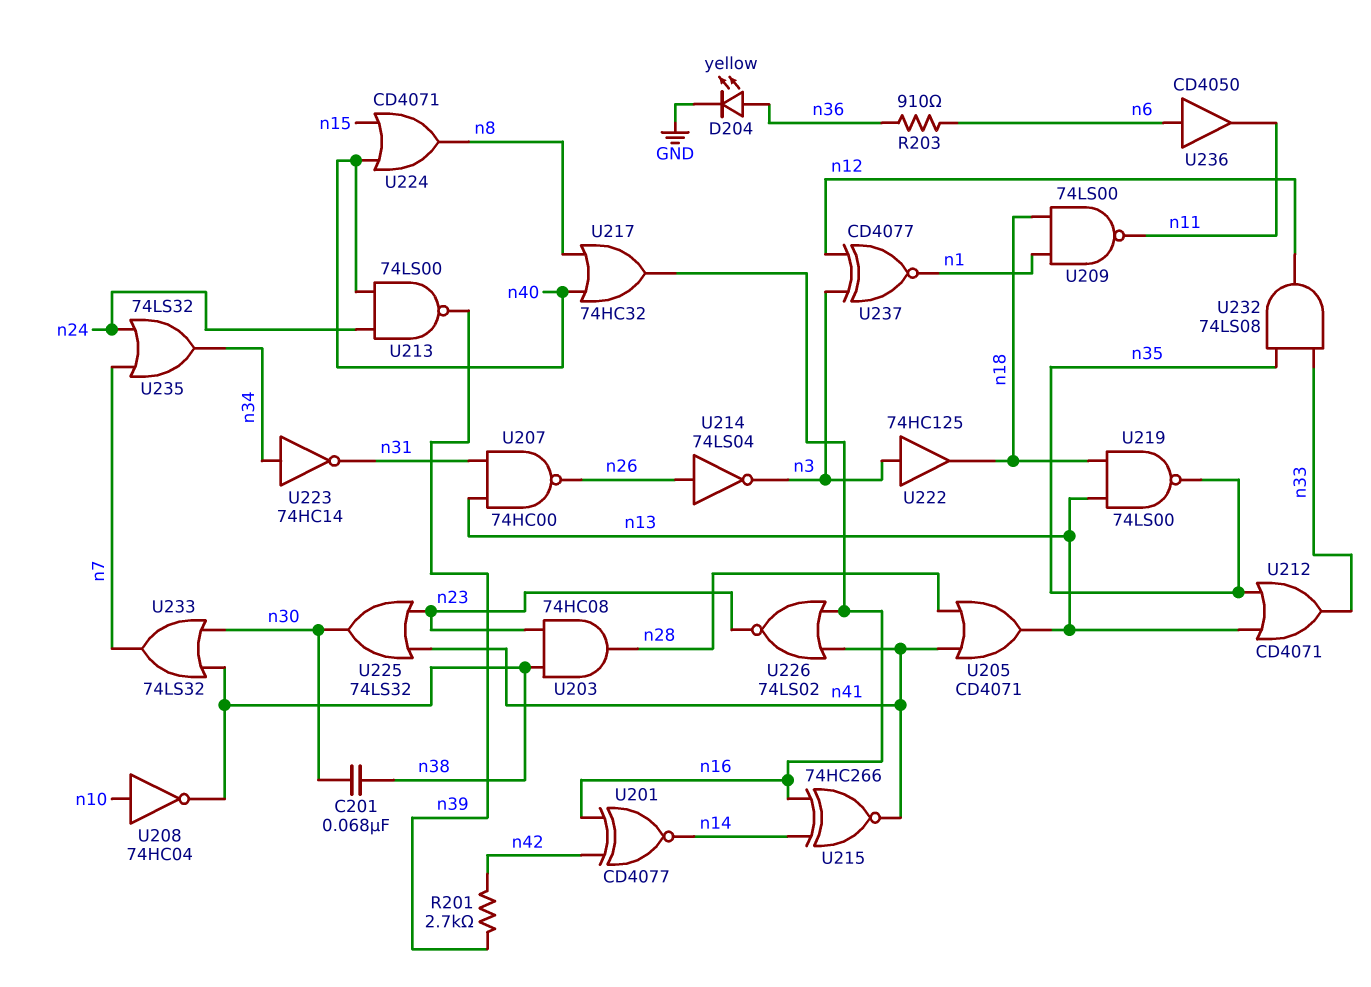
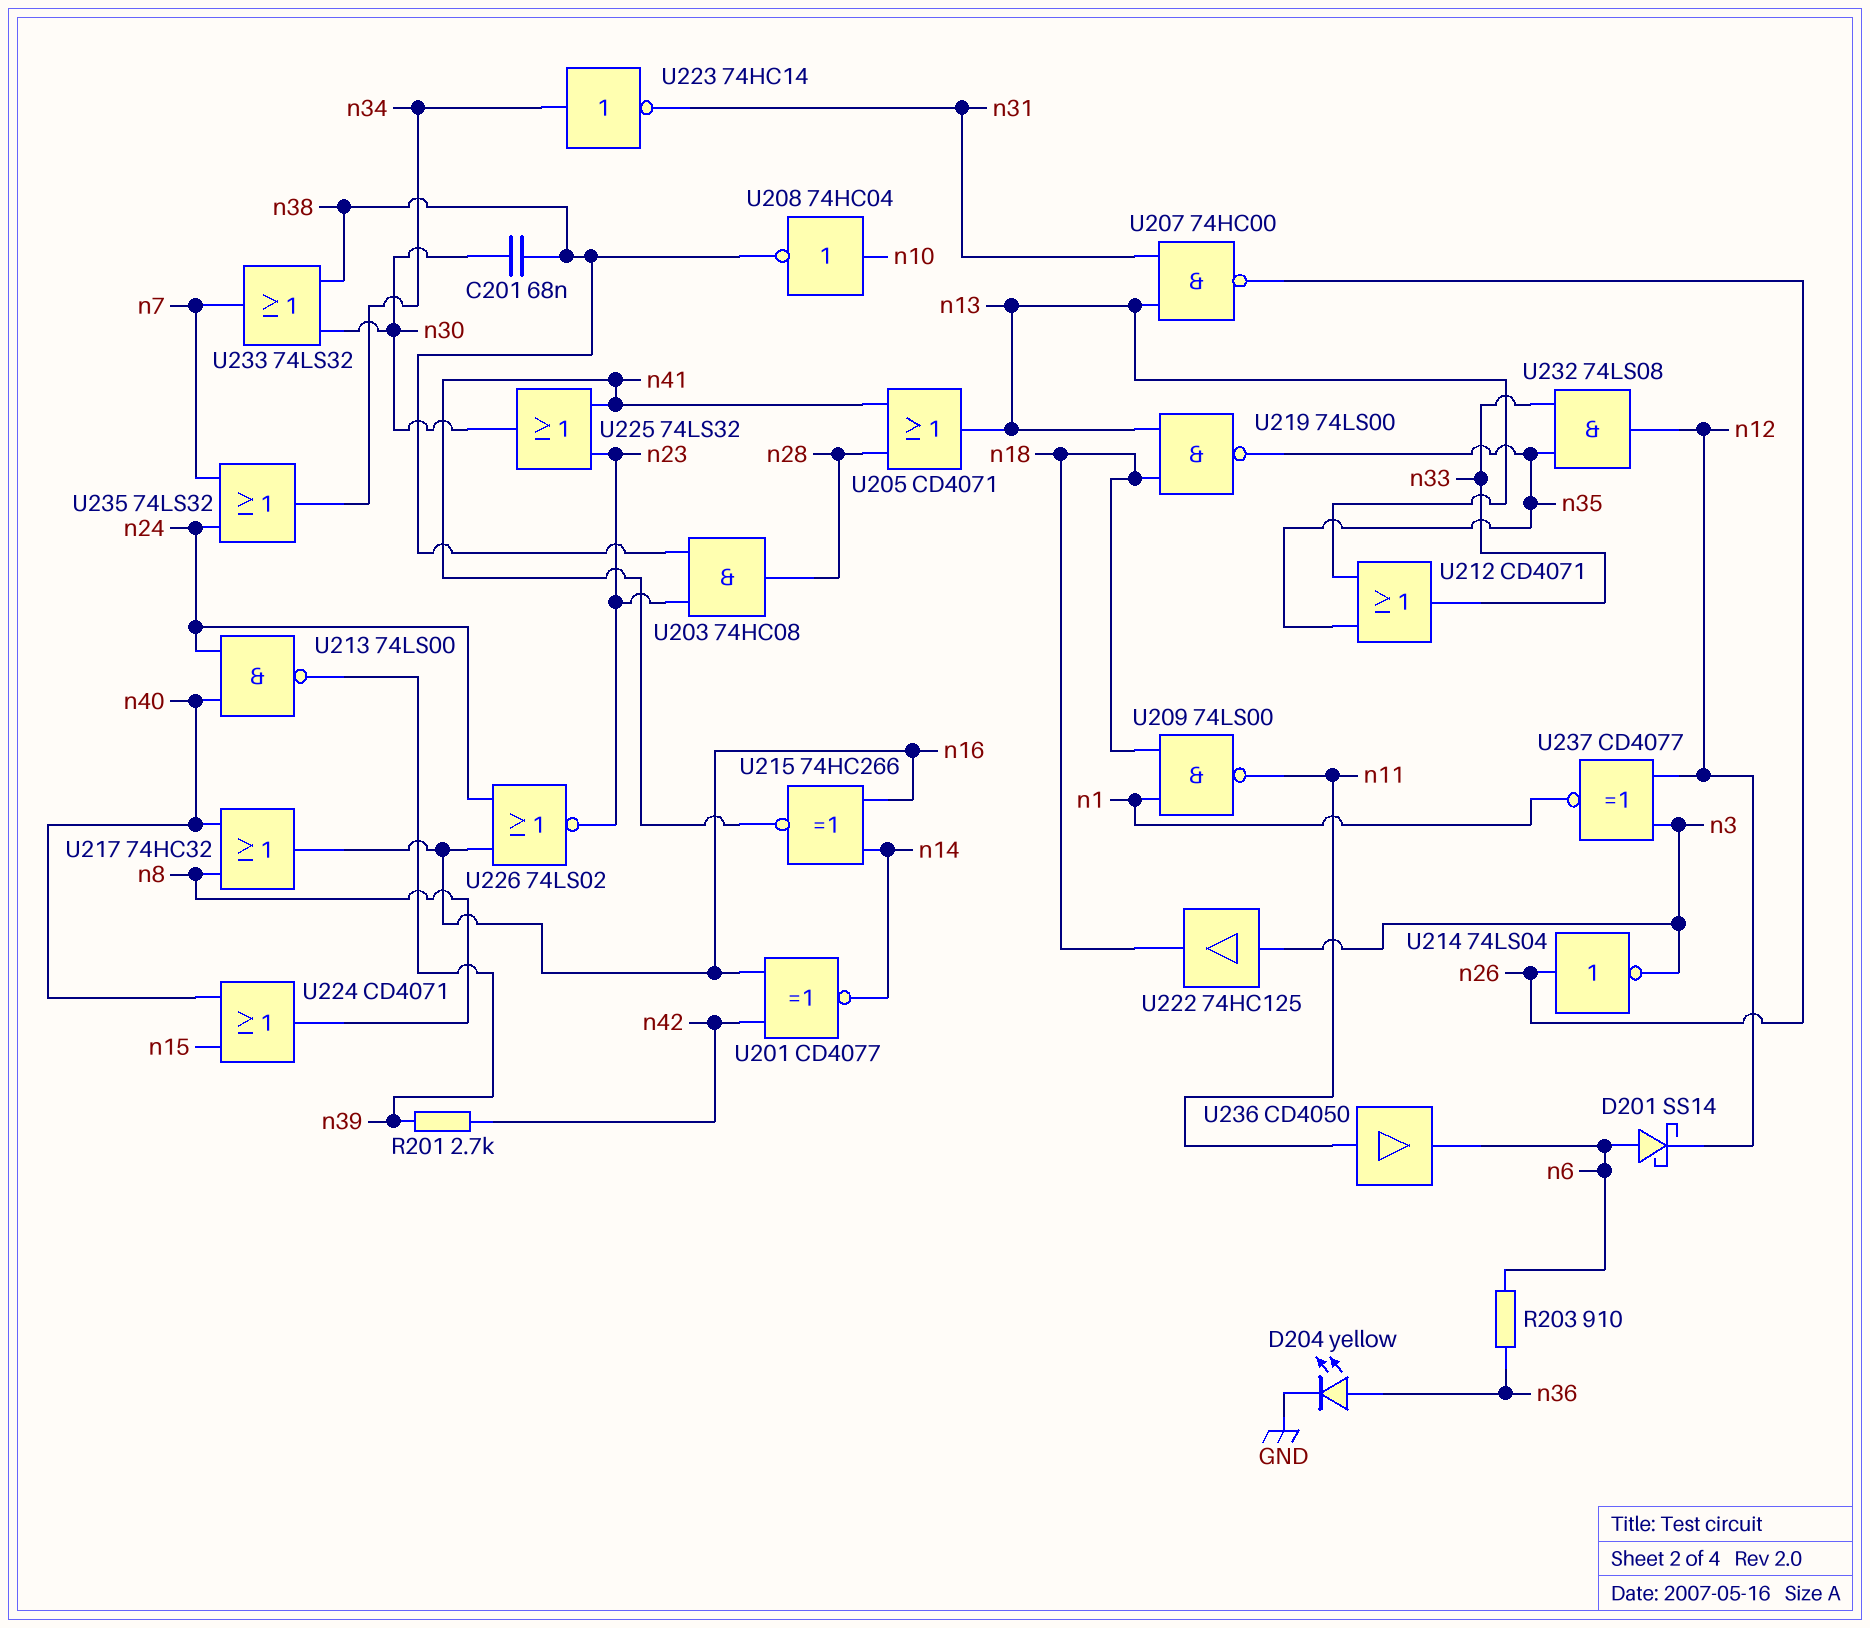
D201: none -> schottky SS14 (A n6, K n12)
U226: NOR 74LS02 (in n16, in n41, out n23) -> NOR 74LS02 (in n16, in n24, out n23)
U236: buffer CD4050 (in n6, out n11) -> buffer CD4050 (in n11, out n6)

